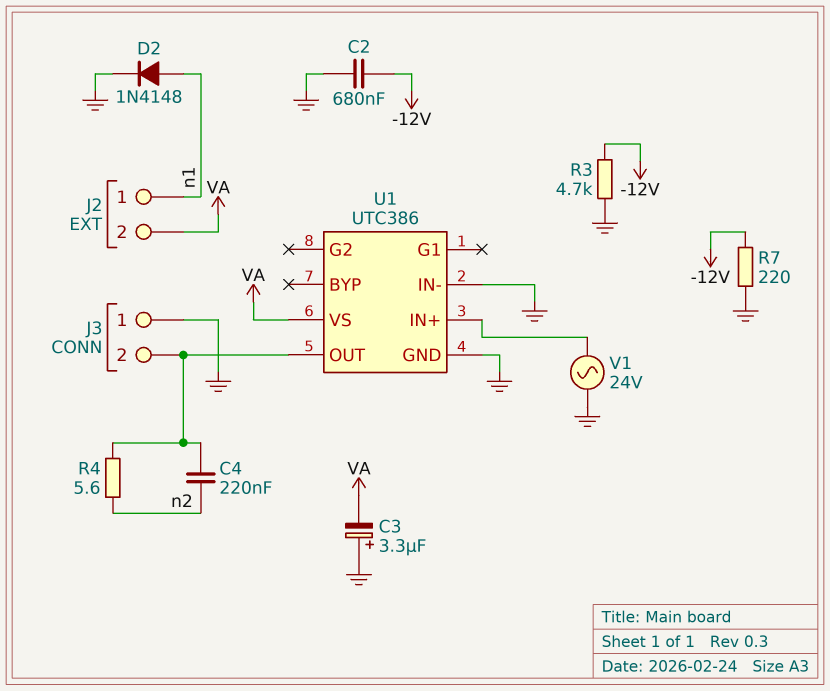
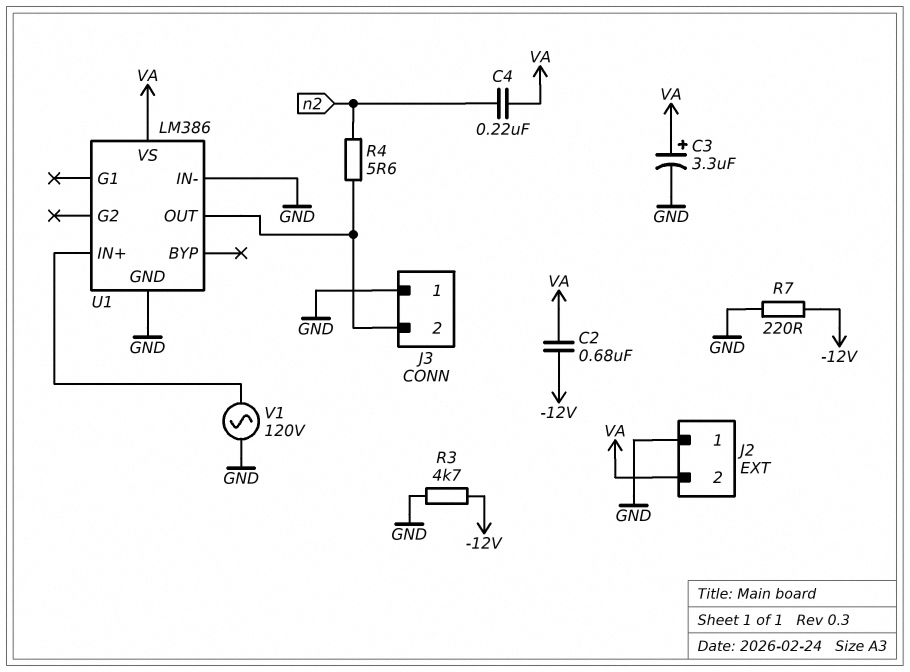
C2: 680nF (-12V, GND) -> 680nF (-12V, VA)
C3: 3.3uF (plus GND, minus VA) -> 3.3uF (plus VA, minus GND)
C4: 220nF (J3/2, n2) -> 220nF (VA, n2)
D2: diode 1N4148 (A n1, K GND) -> none
J2 pin 1: n1 -> GND
U1: UTC386 -> LM386
V1: AC 24V (GND, U1/IN+) -> AC 120V (GND, U1/IN+)

